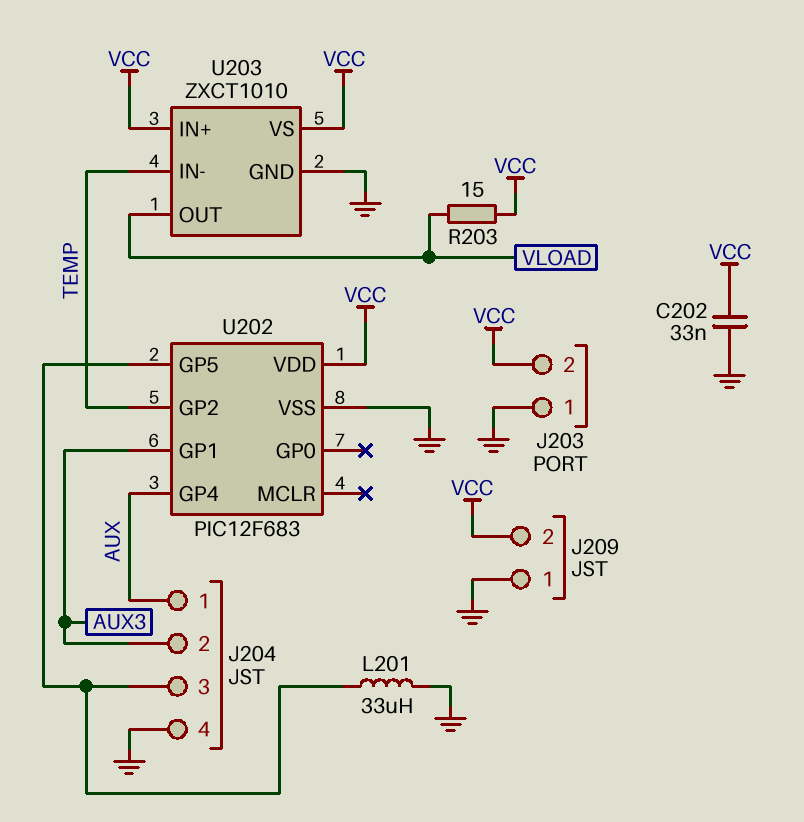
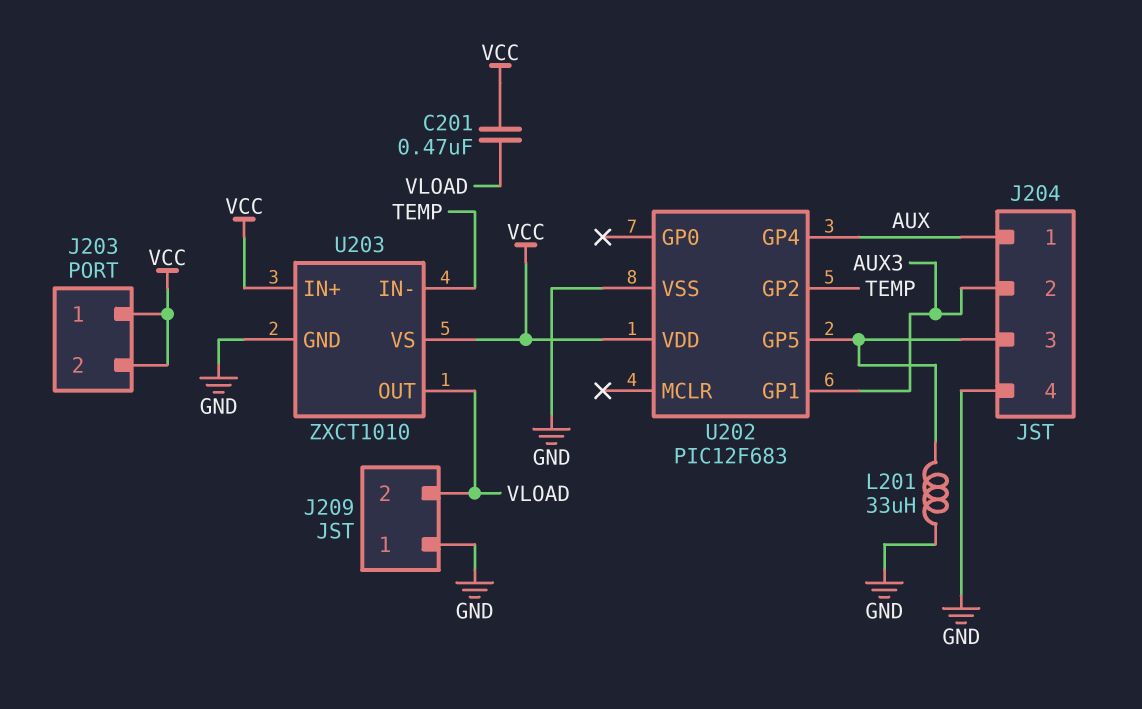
C201: none -> 470nF (VCC, VLOAD)
C202: 33nF (GND, VCC) -> none
J203 pin 1: GND -> VCC
J209 pin 2: VCC -> VLOAD
R203: 15 (VCC, VLOAD) -> none

